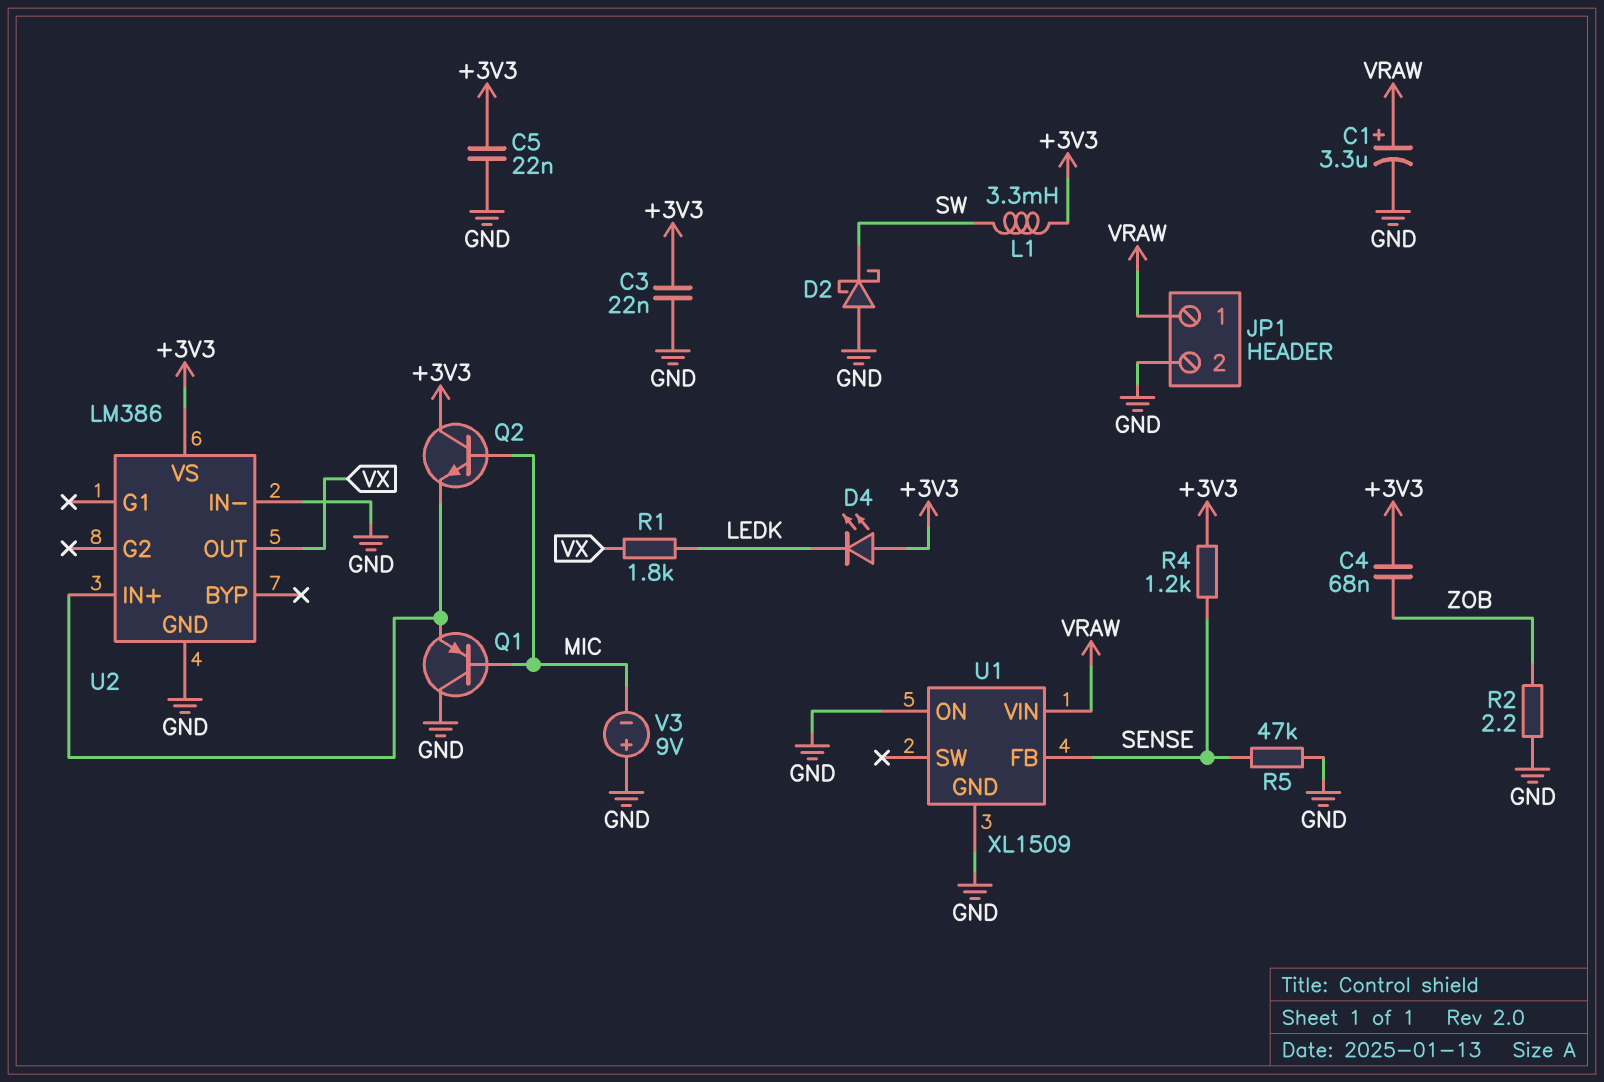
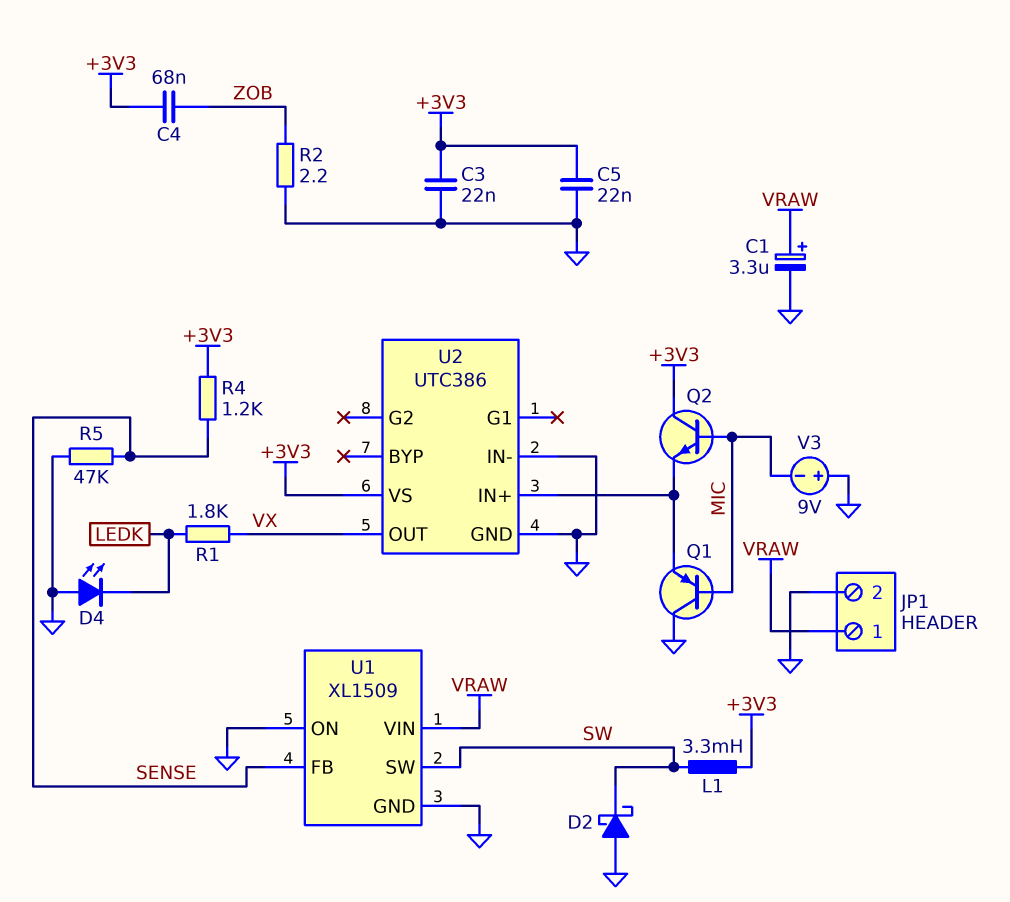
D4: LED (A +3V3, K LEDK) -> LED (A GND, K LEDK)
U1 pin SW: none -> SW
U2: LM386 -> UTC386

